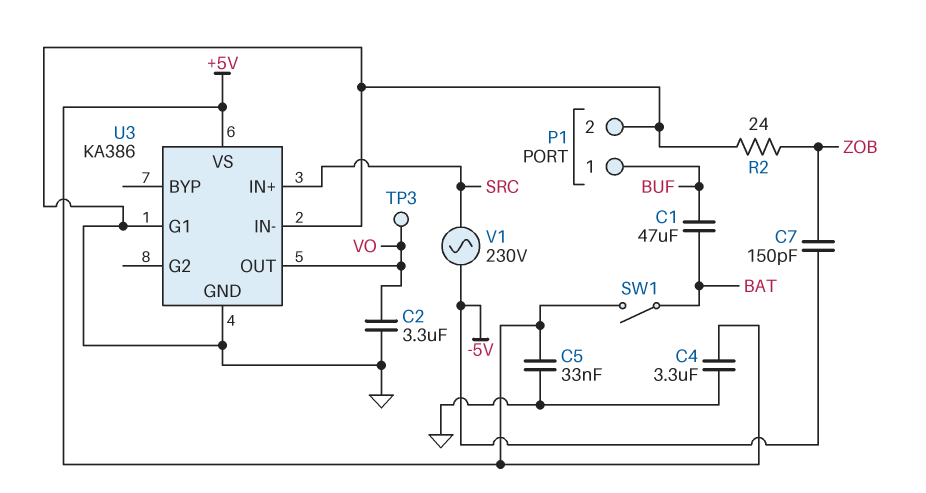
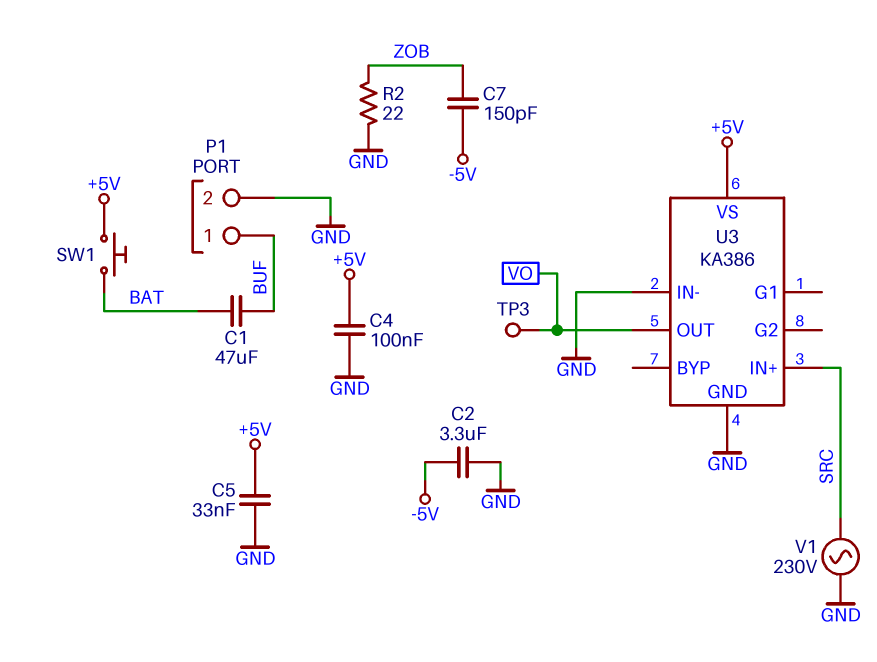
C2: 3.3uF (GND, VO) -> 3.3uF (-5V, GND)
C4: 3.3uF (+5V, GND) -> 100nF (+5V, GND)
R2: 24 (GND, ZOB) -> 22 (GND, ZOB)
SW1: switch (+5V, BAT) -> button (+5V, BAT)
U3 pin G1: GND -> none
V1: AC 230V (-5V, SRC) -> AC 230V (GND, SRC)

